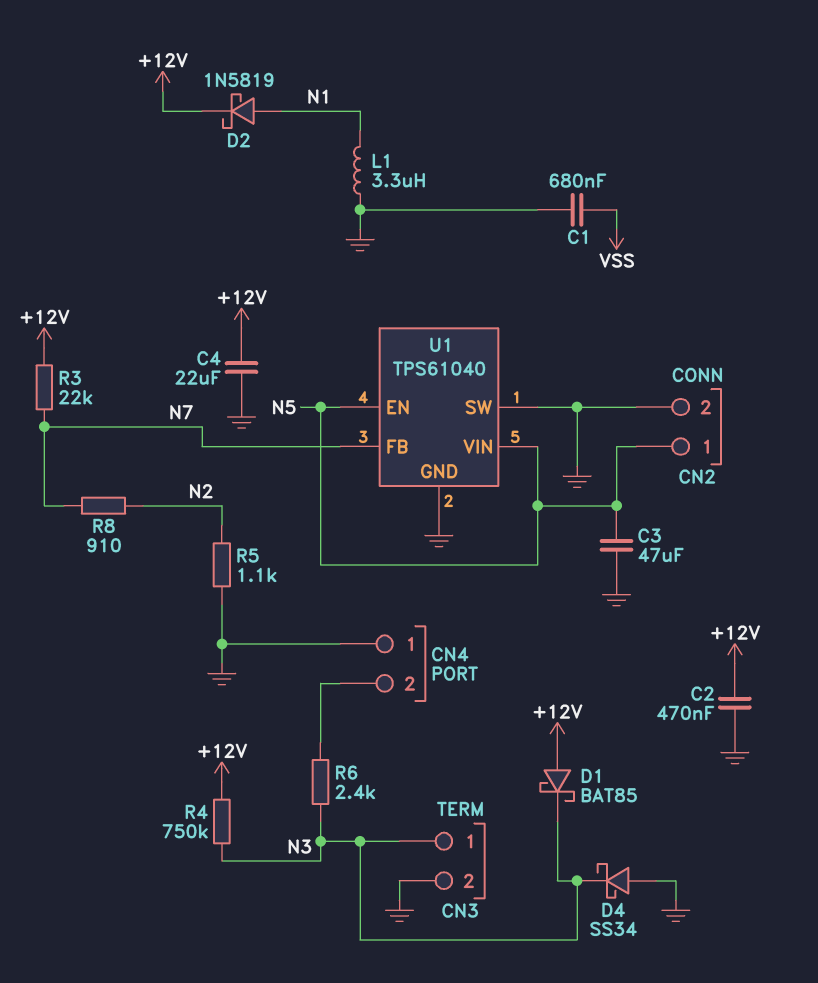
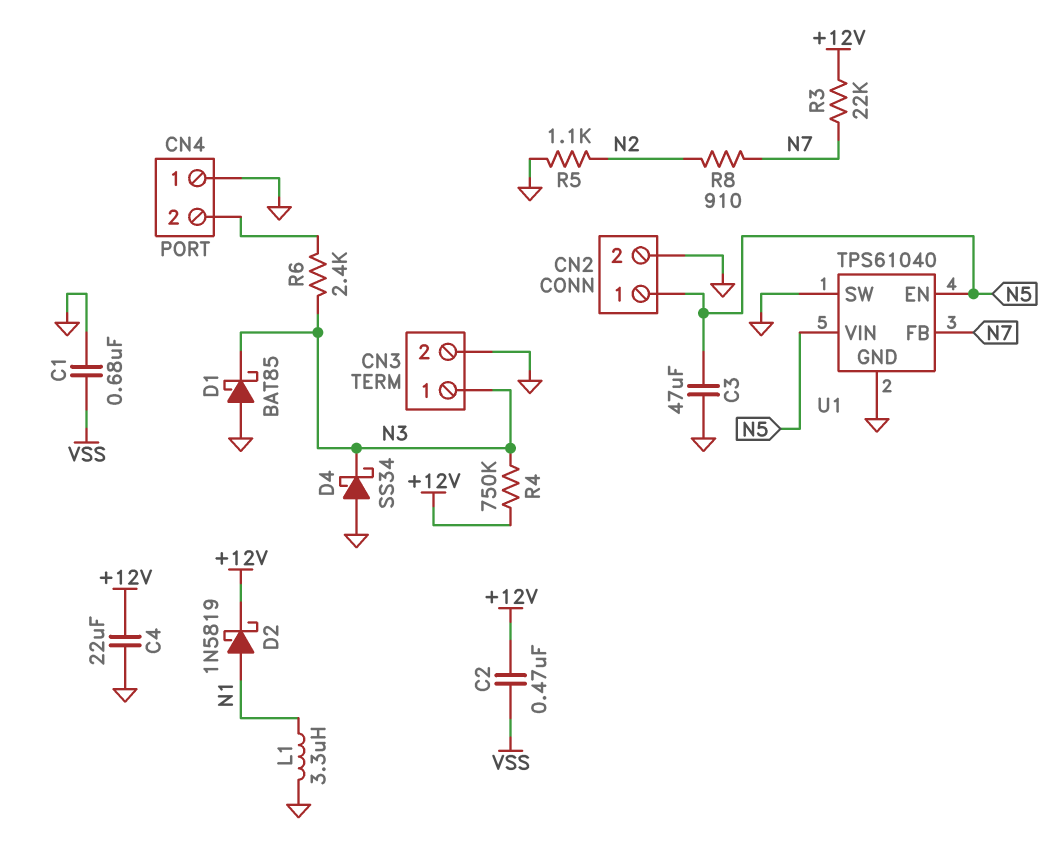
C2: 470nF (+12V, GND) -> 470nF (+12V, VSS)
D1: schottky BAT85 (A +12V, K N3) -> schottky BAT85 (A GND, K N3)

